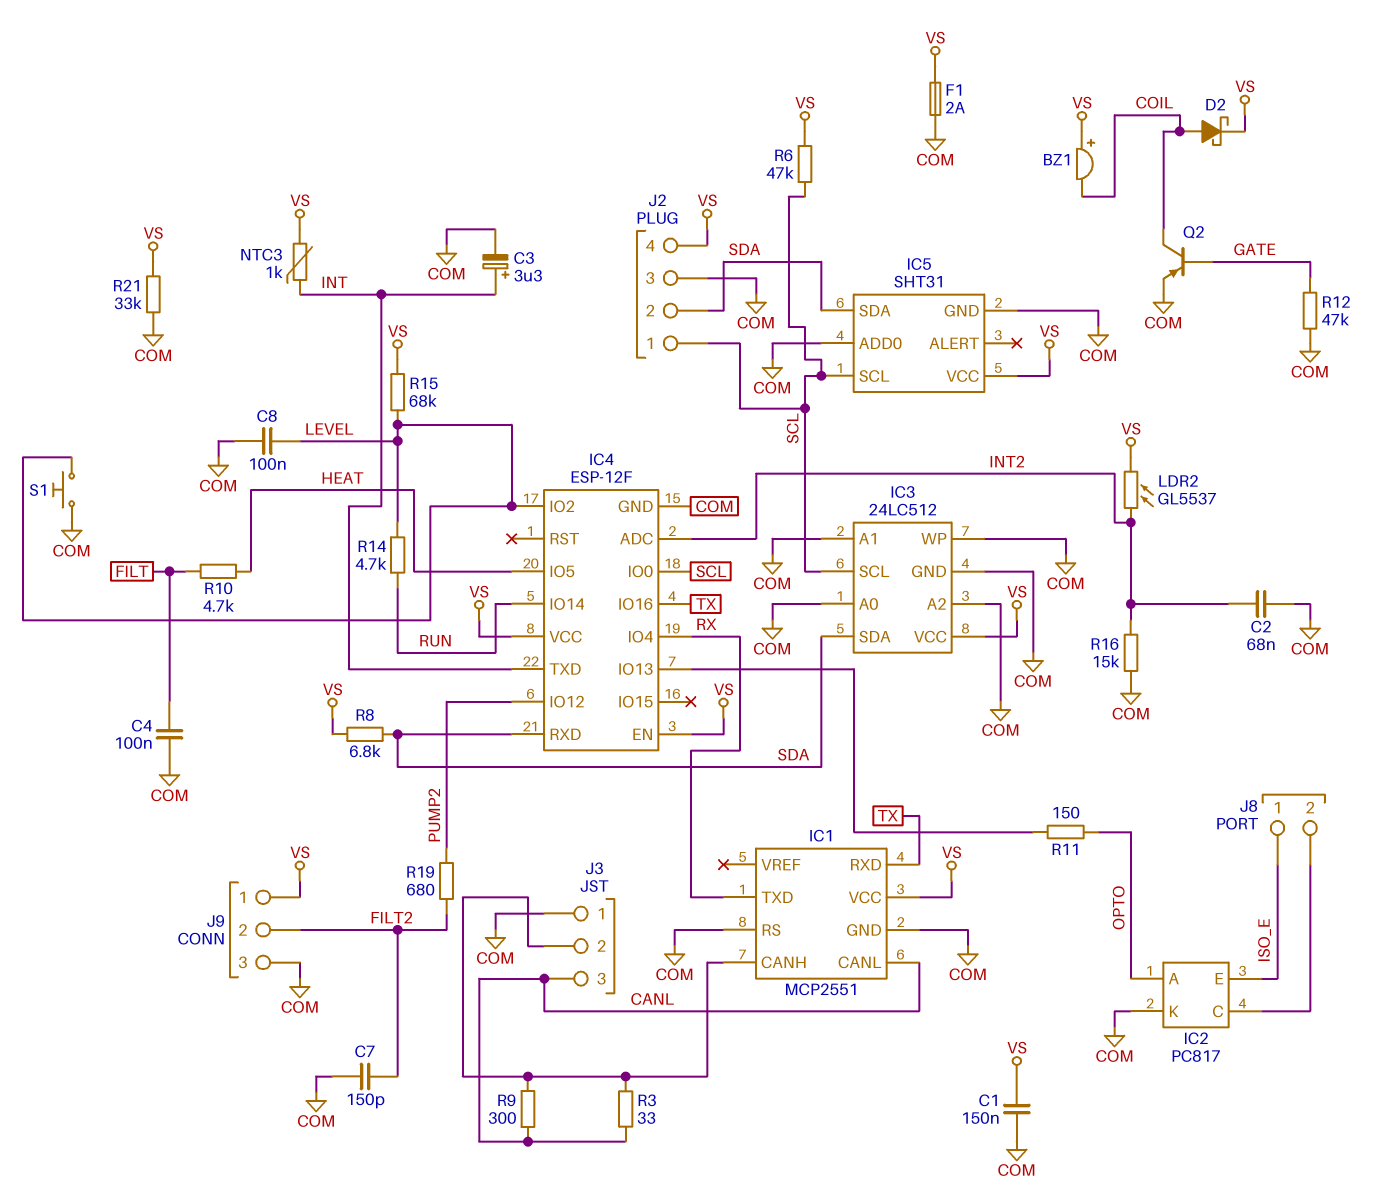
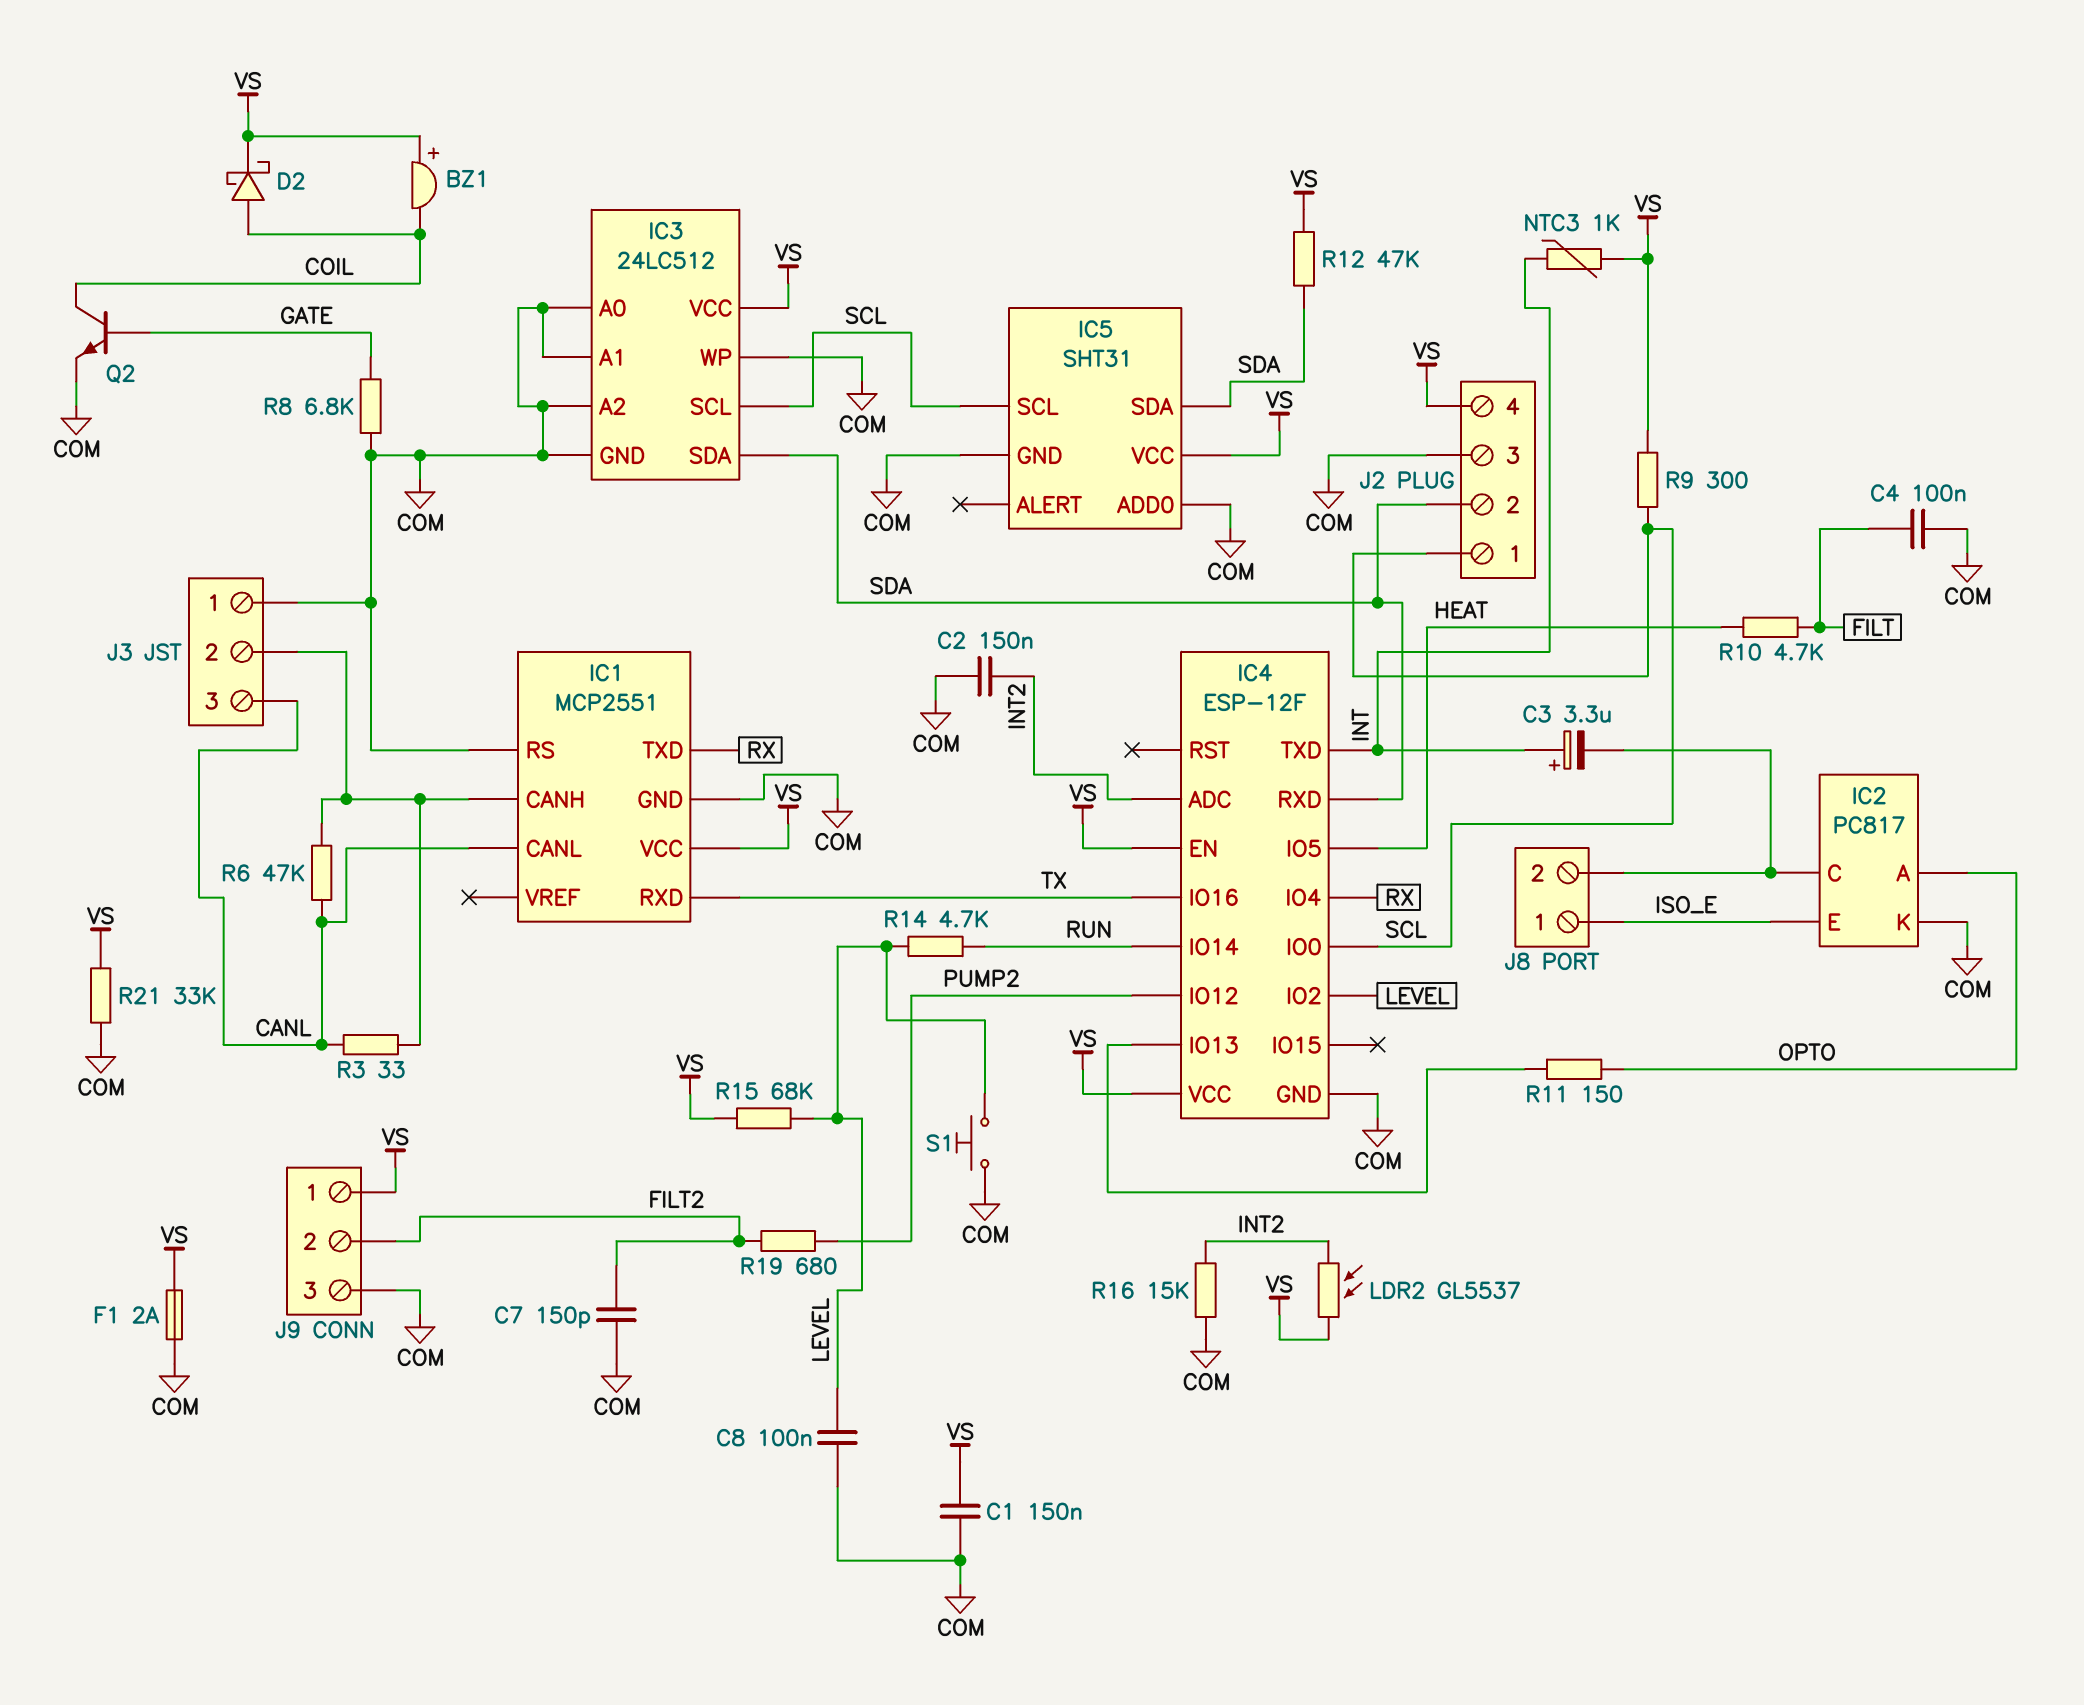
C2: 68nF (COM, INT2) -> 150nF (COM, INT2)
C3: 3.3uF (plus INT, minus COM) -> 3.3uF (plus INT, minus IC2/C)
Q2: PNP (B GATE, C COIL, E COM) -> NPN (B GATE, C COIL, E COM)
R6: 47k (SCL, VS) -> 47k (CANL, IC1/CANH)
R8: 6.8k (SDA, VS) -> 6.8k (COM, GATE)
R9: 300 (CANL, IC1/CANH) -> 300 (SCL, VS)
R12: 47k (COM, GATE) -> 47k (SDA, VS)

